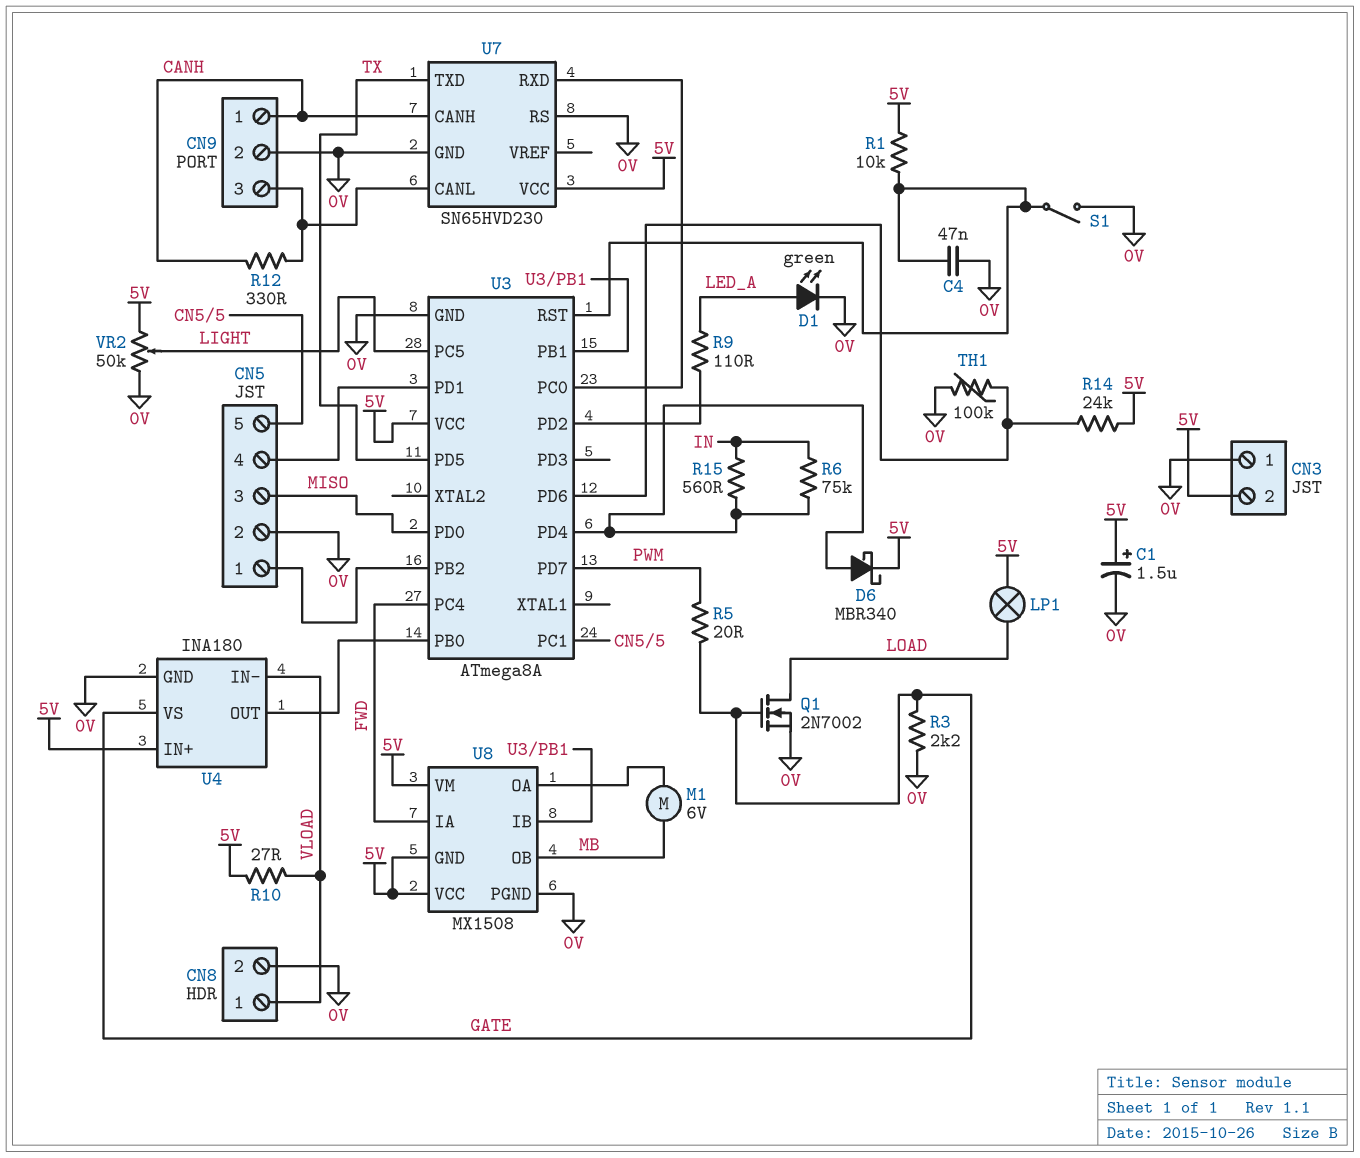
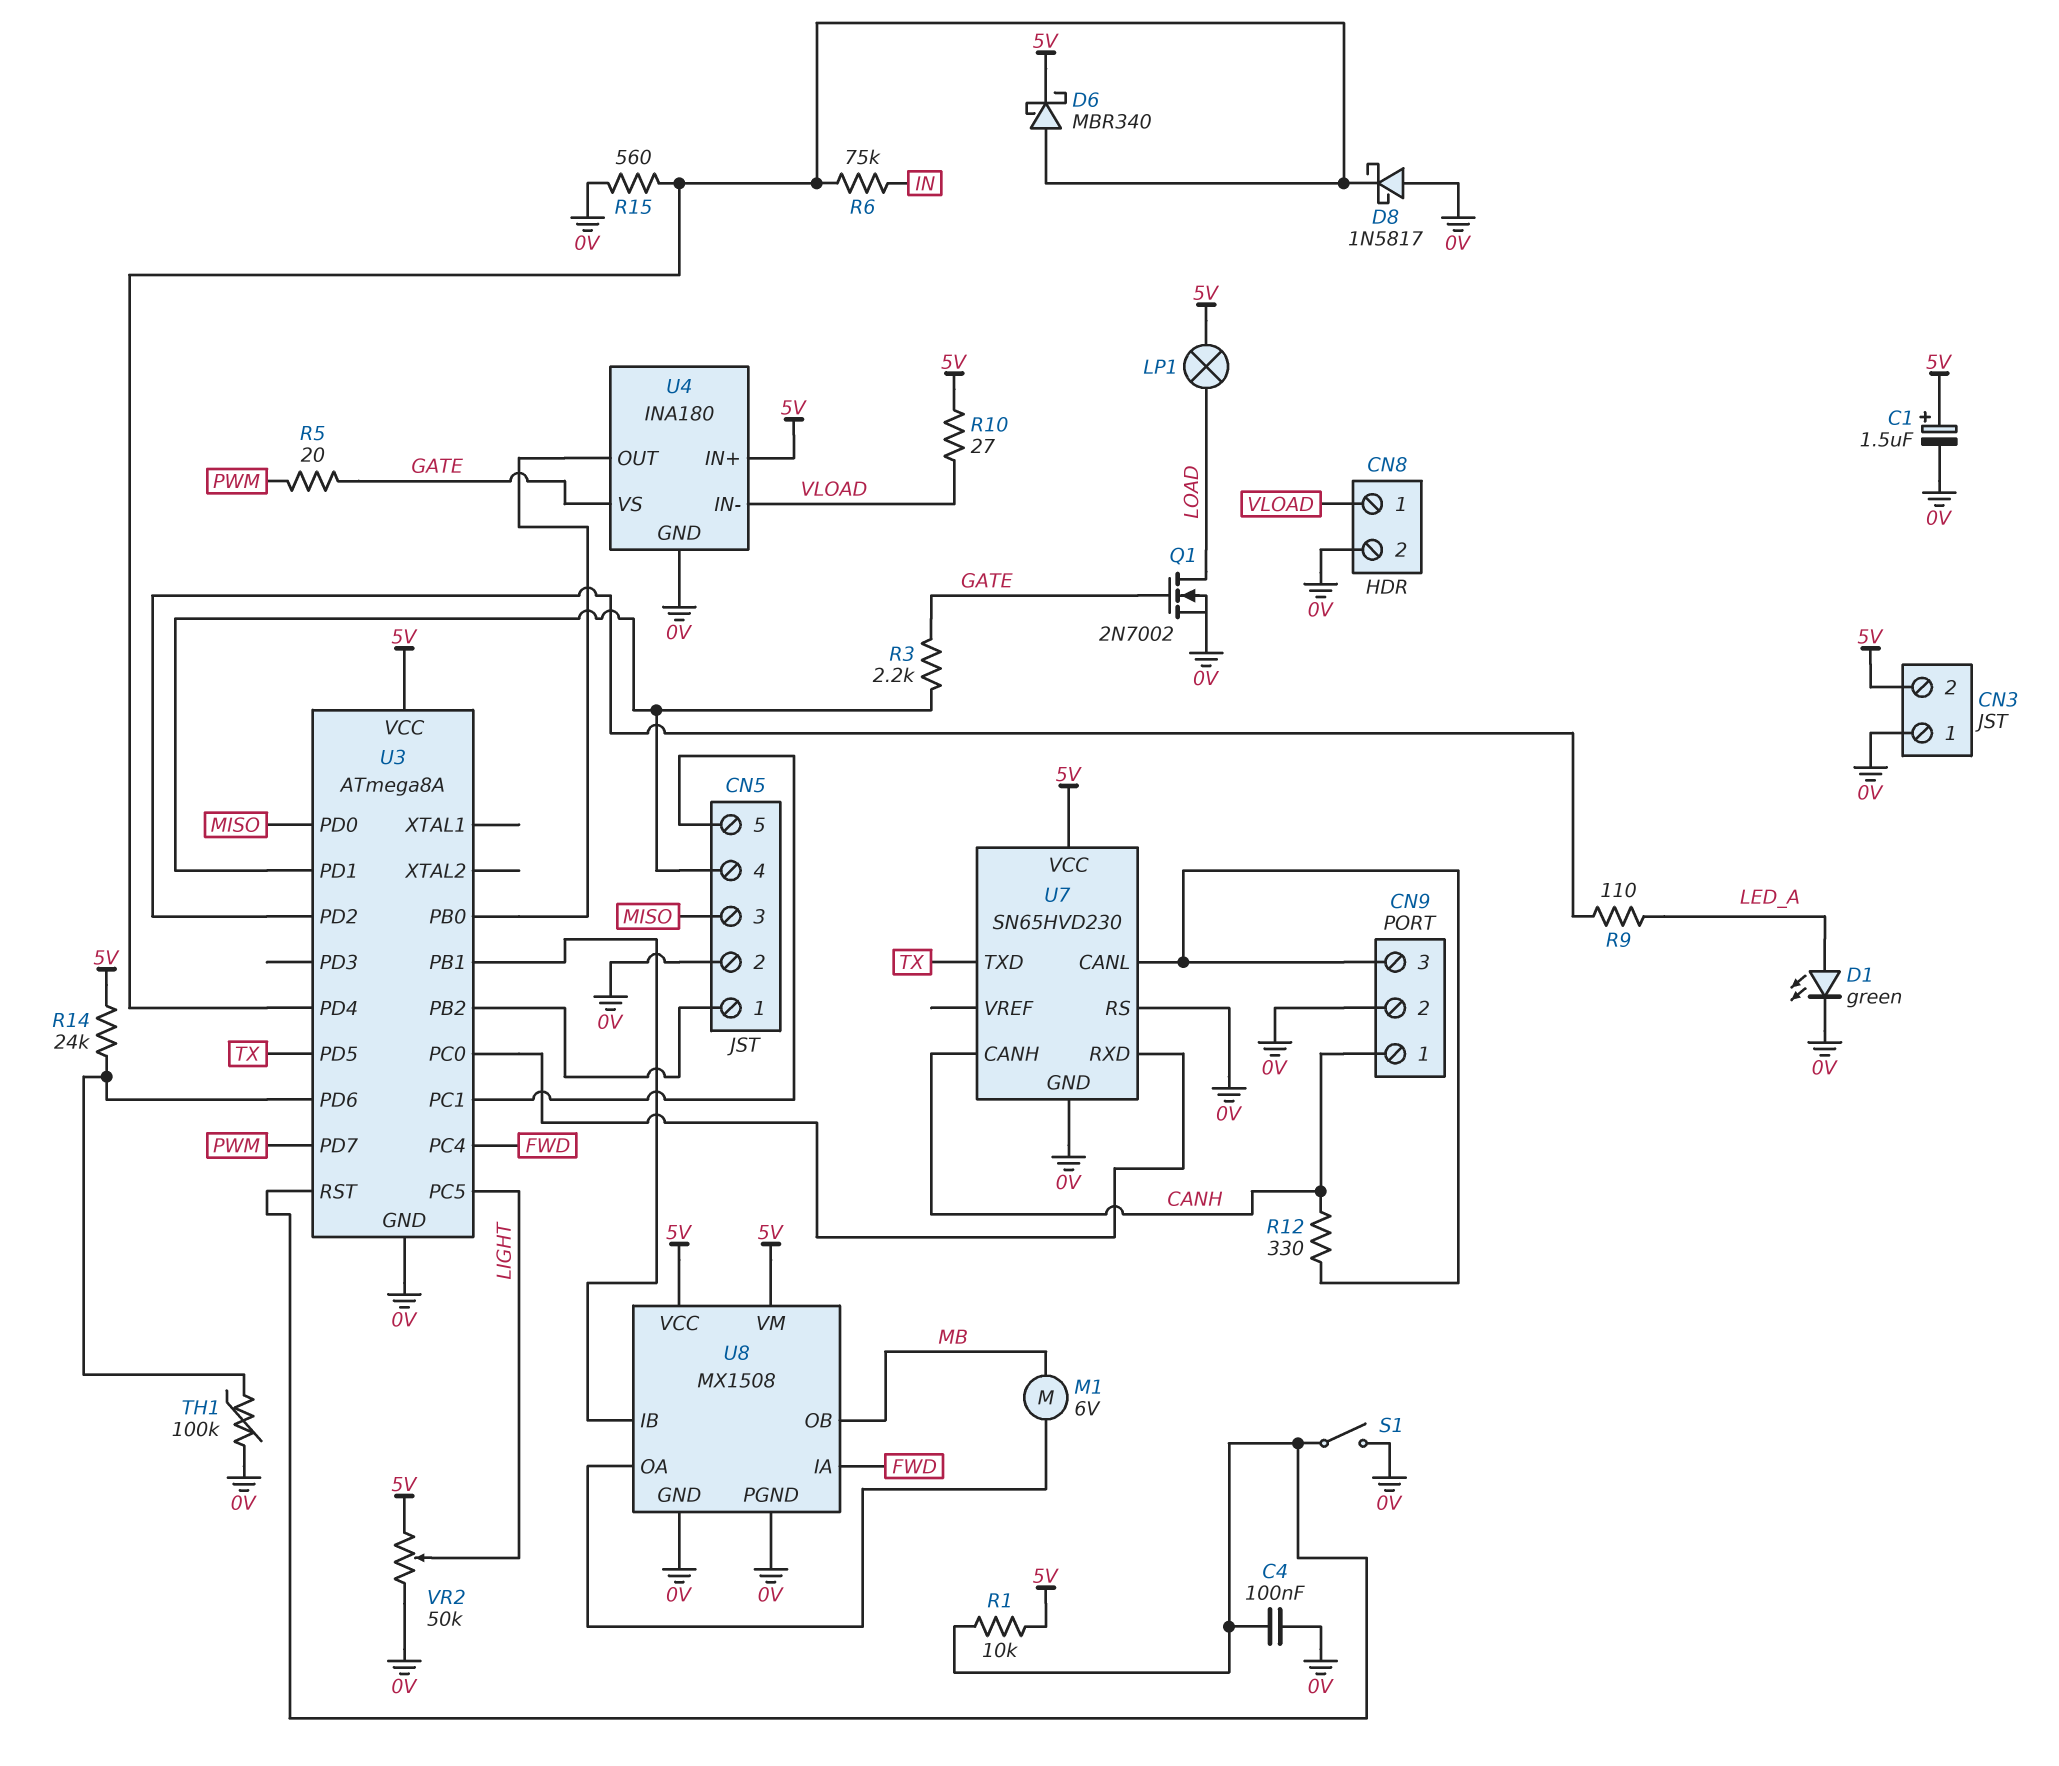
C4: 47nF (0V, U3/RST) -> 100nF (0V, U3/RST)
D8: none -> schottky 1N5817 (A 0V, K U3/PD4)
R3: 2.2k (0V, GATE) -> 2.2k (CN5/4, GATE)
R15: 560 (IN, U3/PD4) -> 560 (0V, U3/PD4)
U8 pin GND: 5V -> 0V

